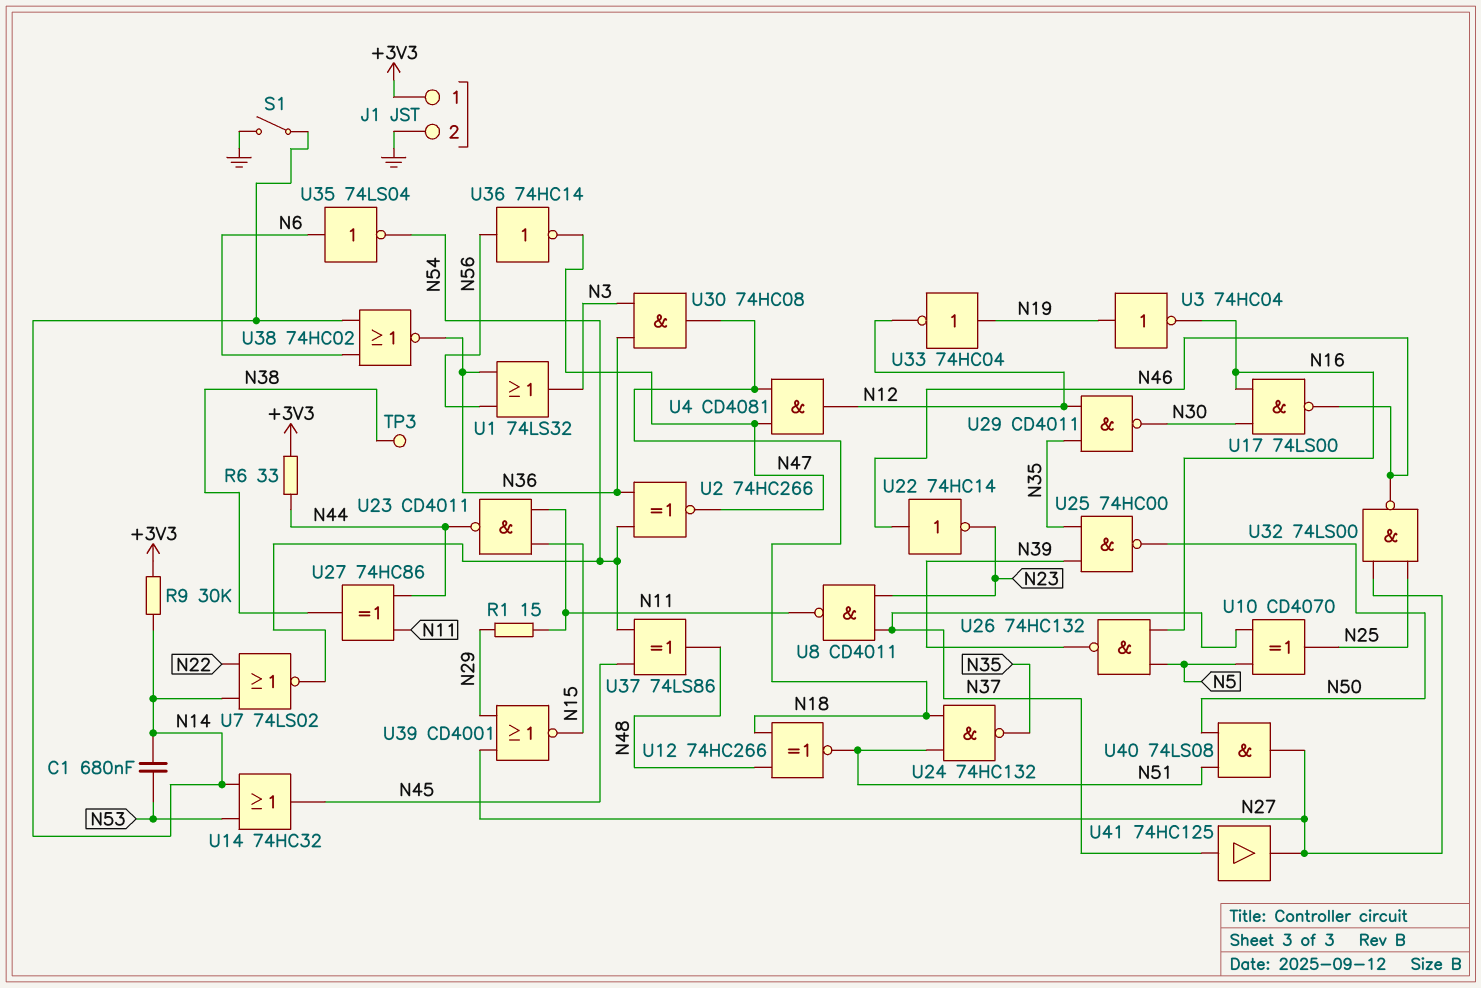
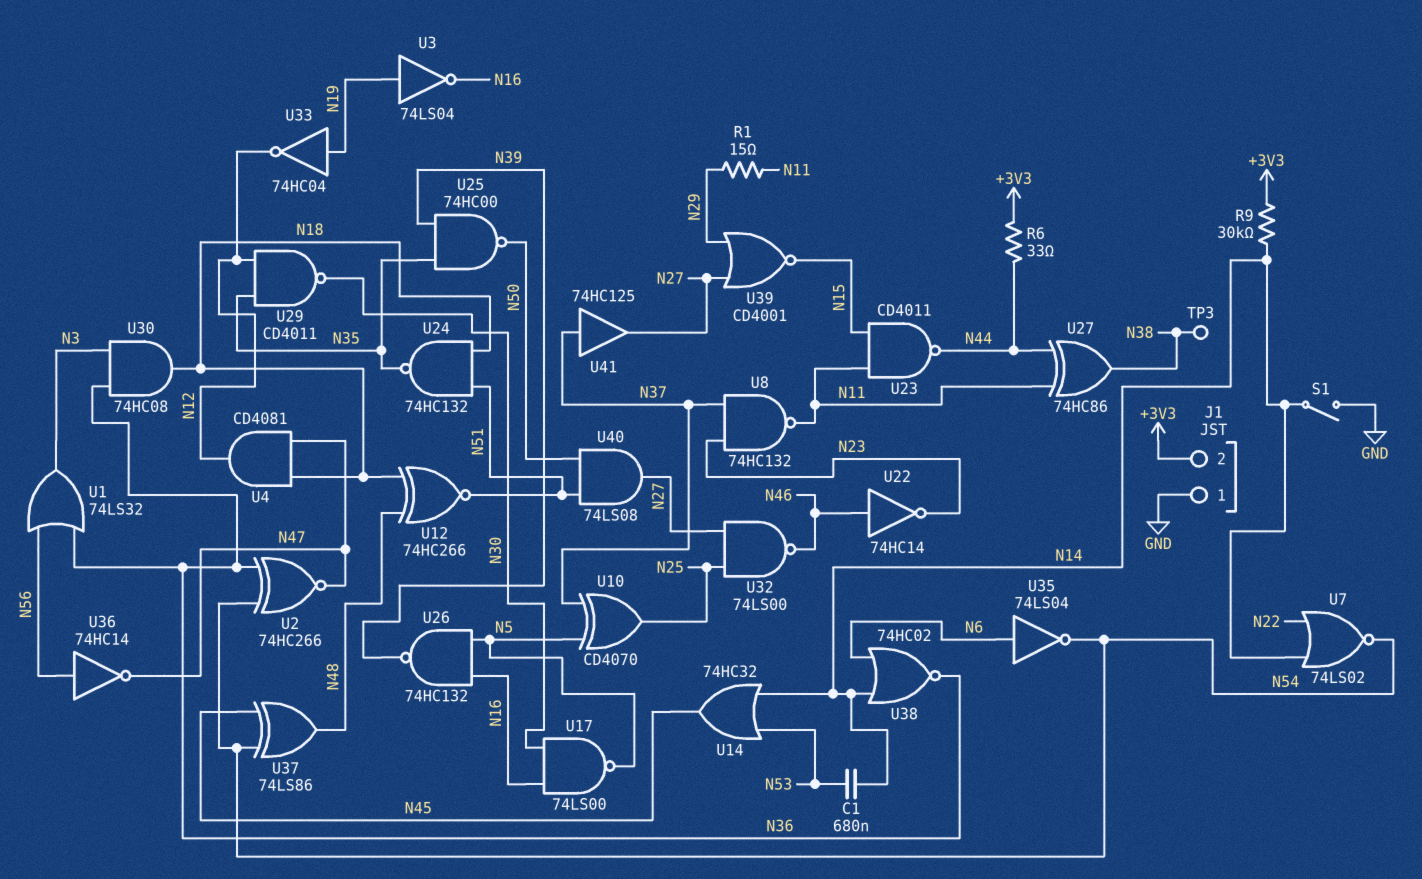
J1 pin 1: +3V3 -> GND
J1 pin 2: GND -> +3V3
U3: NOT 74HC04 (in N19, out N16) -> NOT 74LS04 (in N19, out N16)
U8: NAND CD4011 (in N23, in N37, out N11) -> NAND 74HC132 (in N23, in N37, out N11)
U17: NAND 74LS00 (in N16, in N30, out N46) -> NAND 74LS00 (in N16, in N30, out N5)

